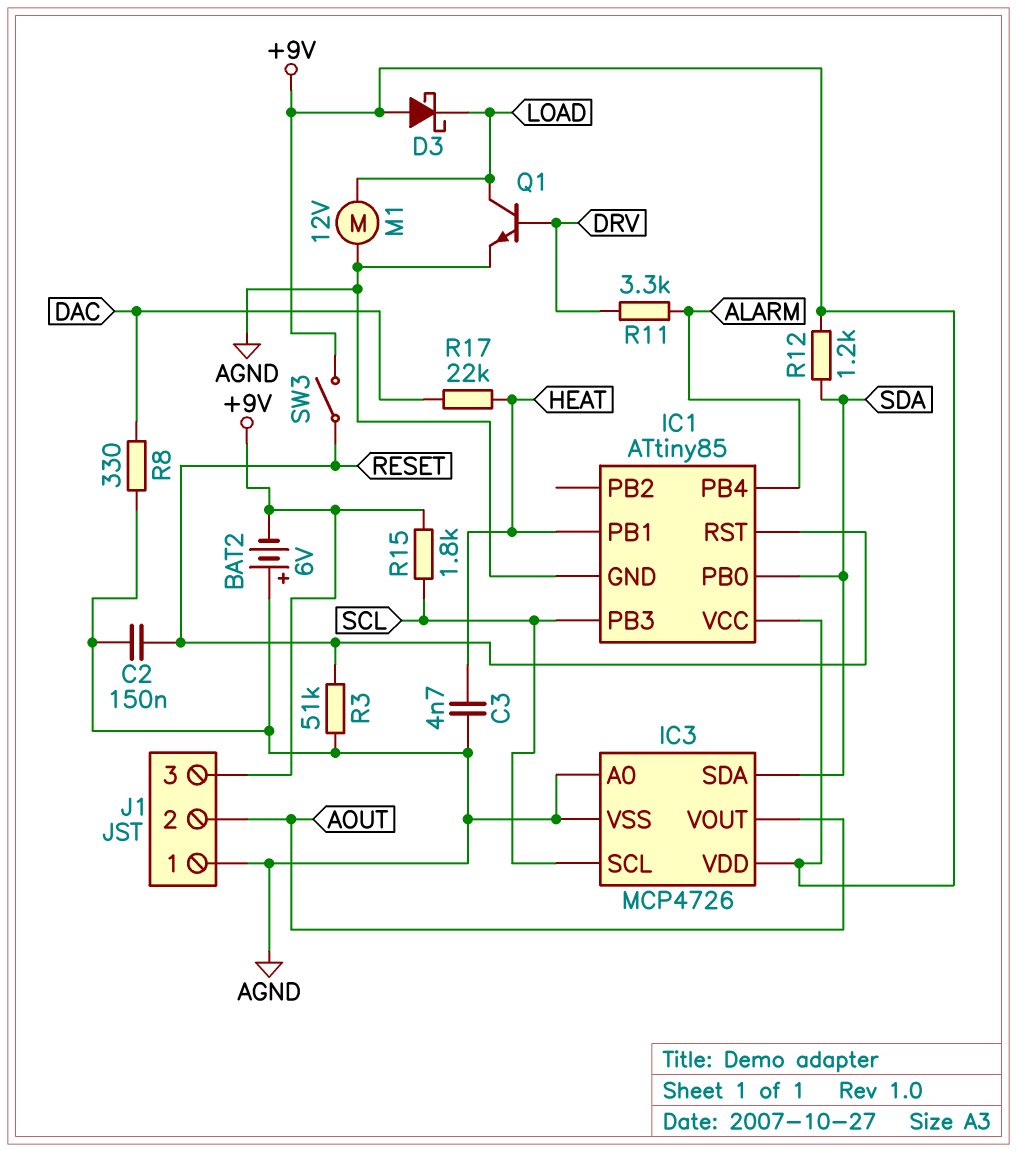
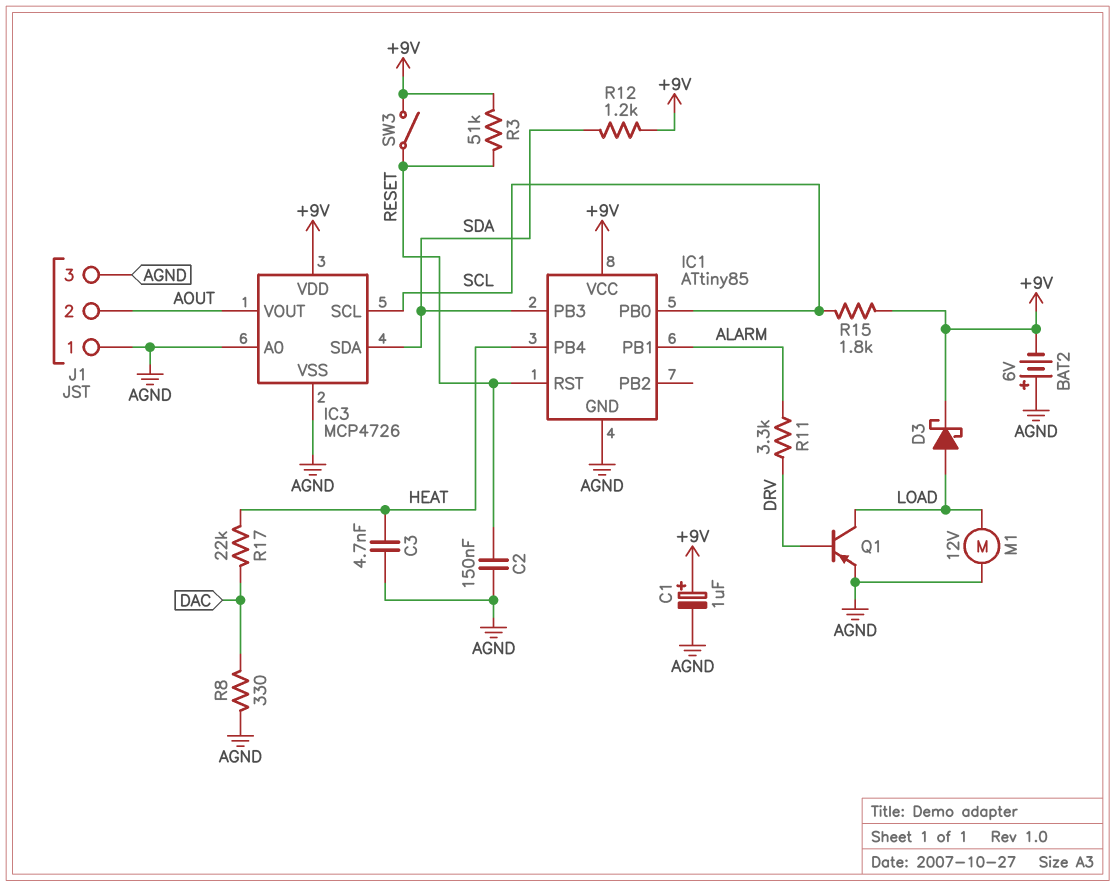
C1: none -> 1uF (plus +9V, minus AGND)
D3: schottky (A +9V, K LOAD) -> schottky (A LOAD, K +9V)
IC1 pin PB0: SDA -> SCL
IC1 pin PB1: HEAT -> ALARM
IC1 pin PB3: SCL -> SDA
IC1 pin PB4: ALARM -> HEAT
J1 pin 3: +9V -> AGND
Q1: NPN (B DRV, C LOAD, E AGND) -> PNP (B DRV, C LOAD, E AGND)
R3: 51k (AGND, RESET) -> 51k (+9V, RESET)

